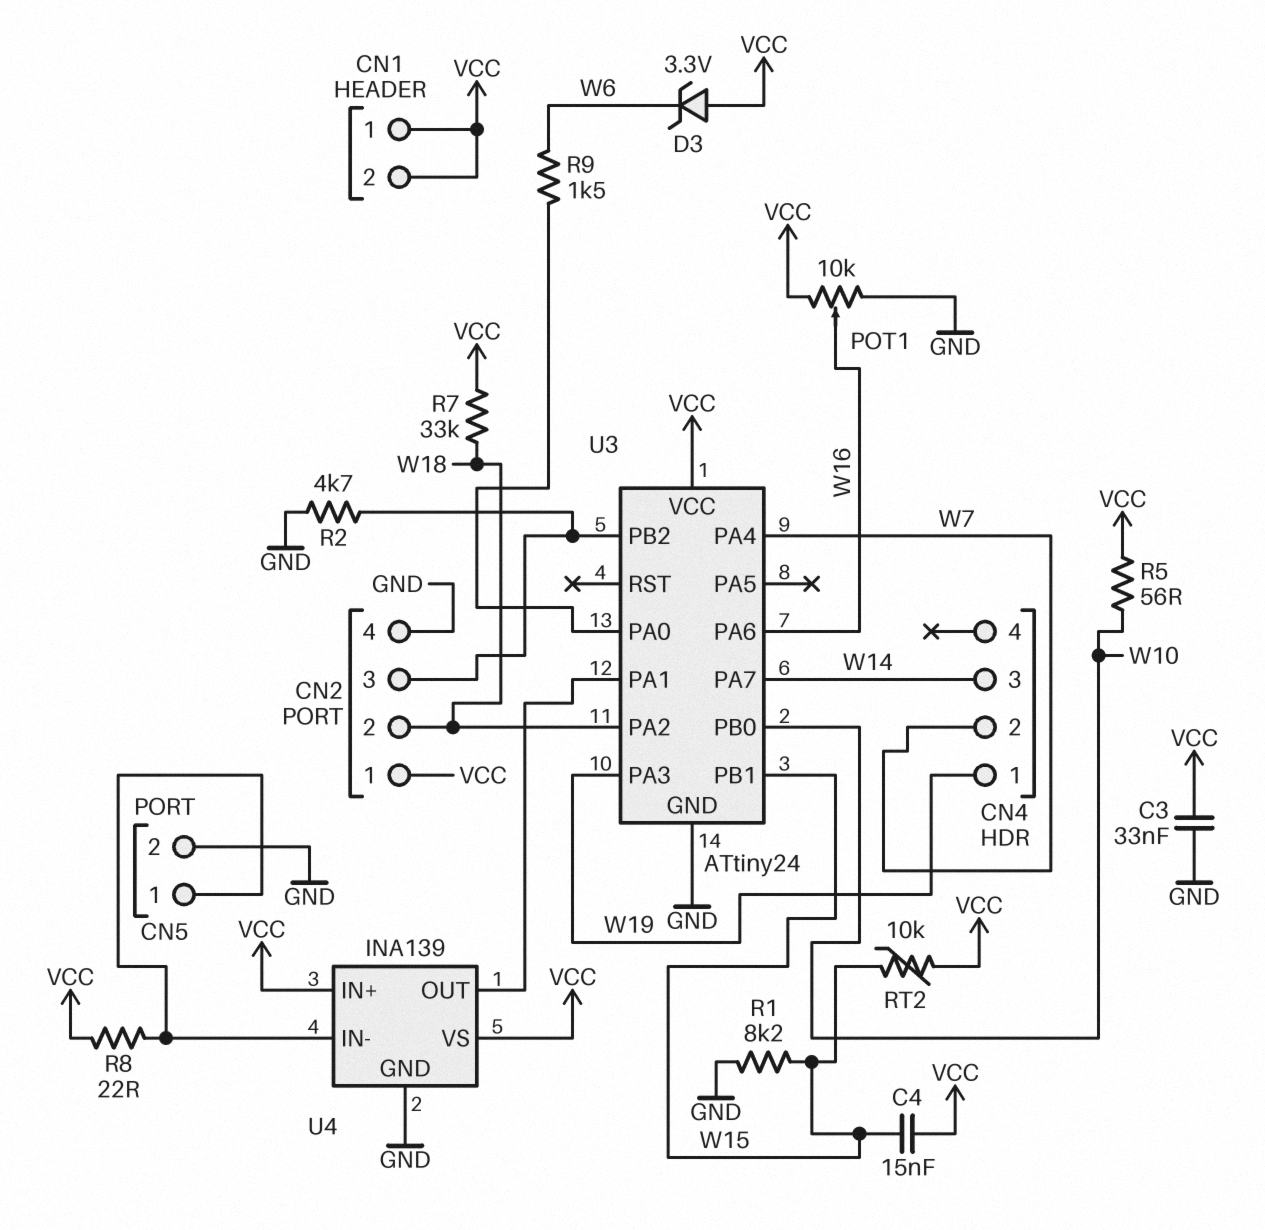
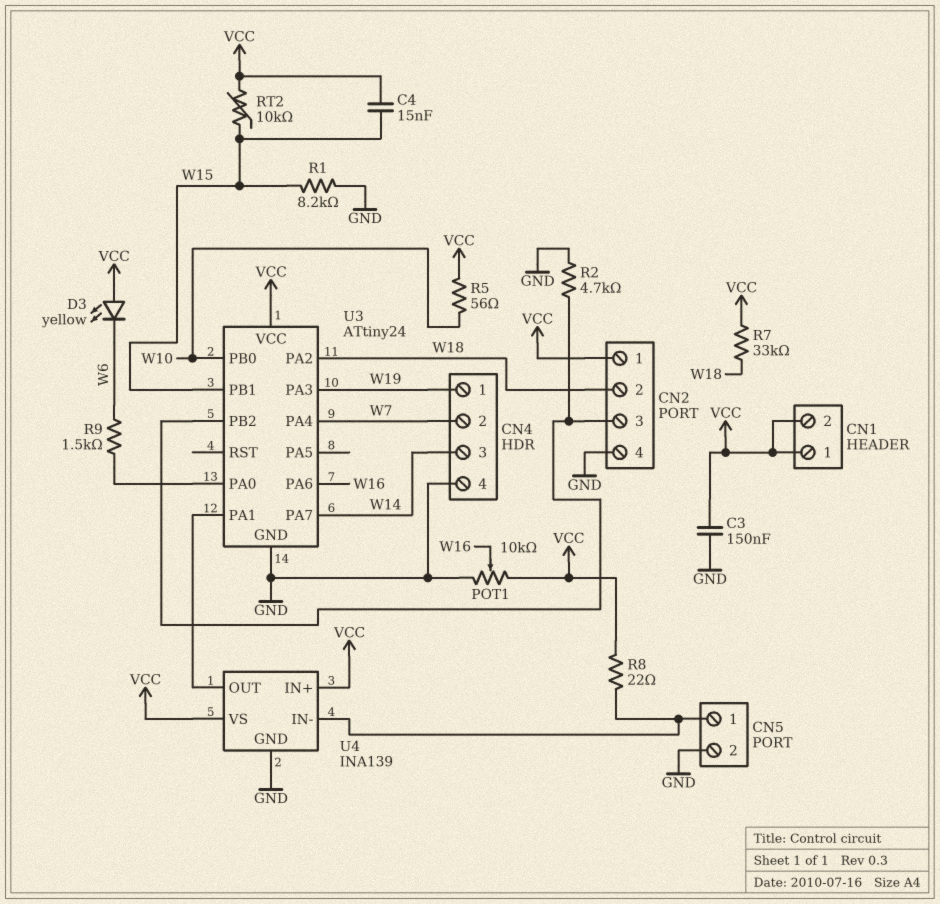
C3: 33nF (GND, VCC) -> 150nF (GND, VCC)
CN4 pin 4: none -> GND
D3: zener 3.3V (A VCC, K W6) -> LED yellow (A VCC, K W6)

